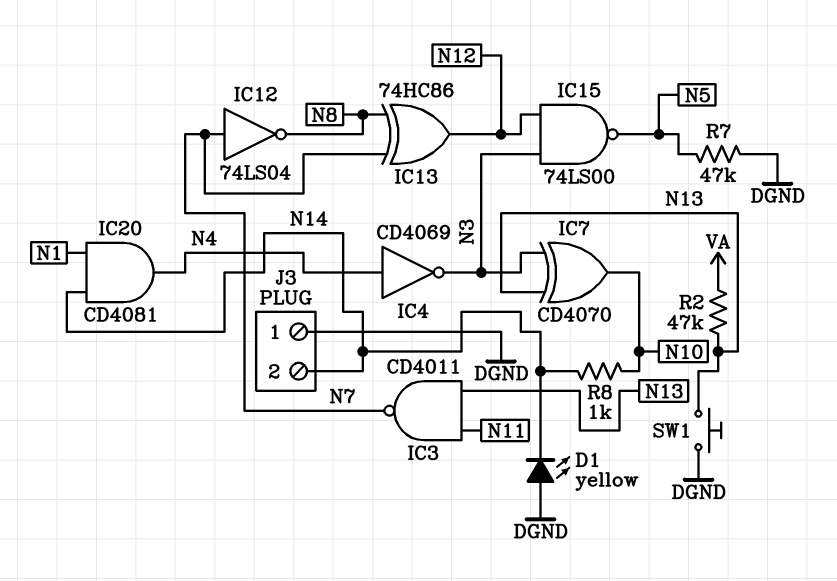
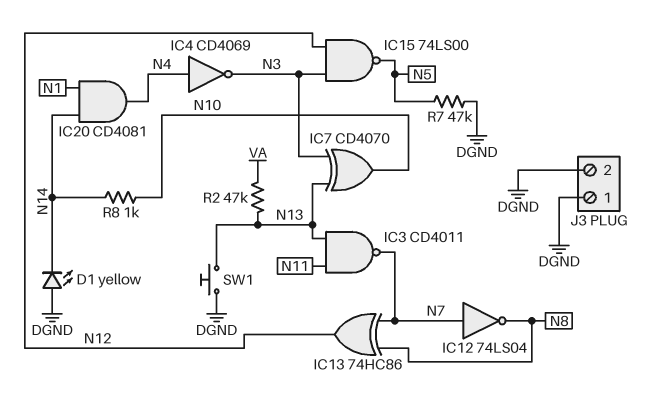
J3 pin 2: N14 -> DGND

